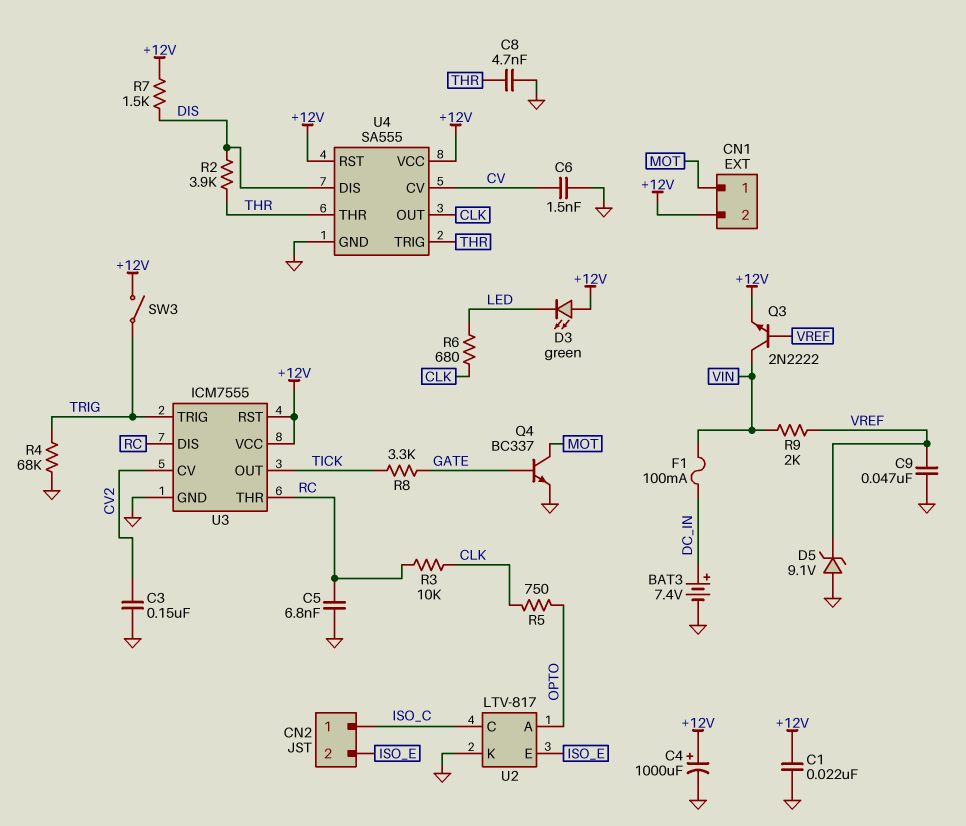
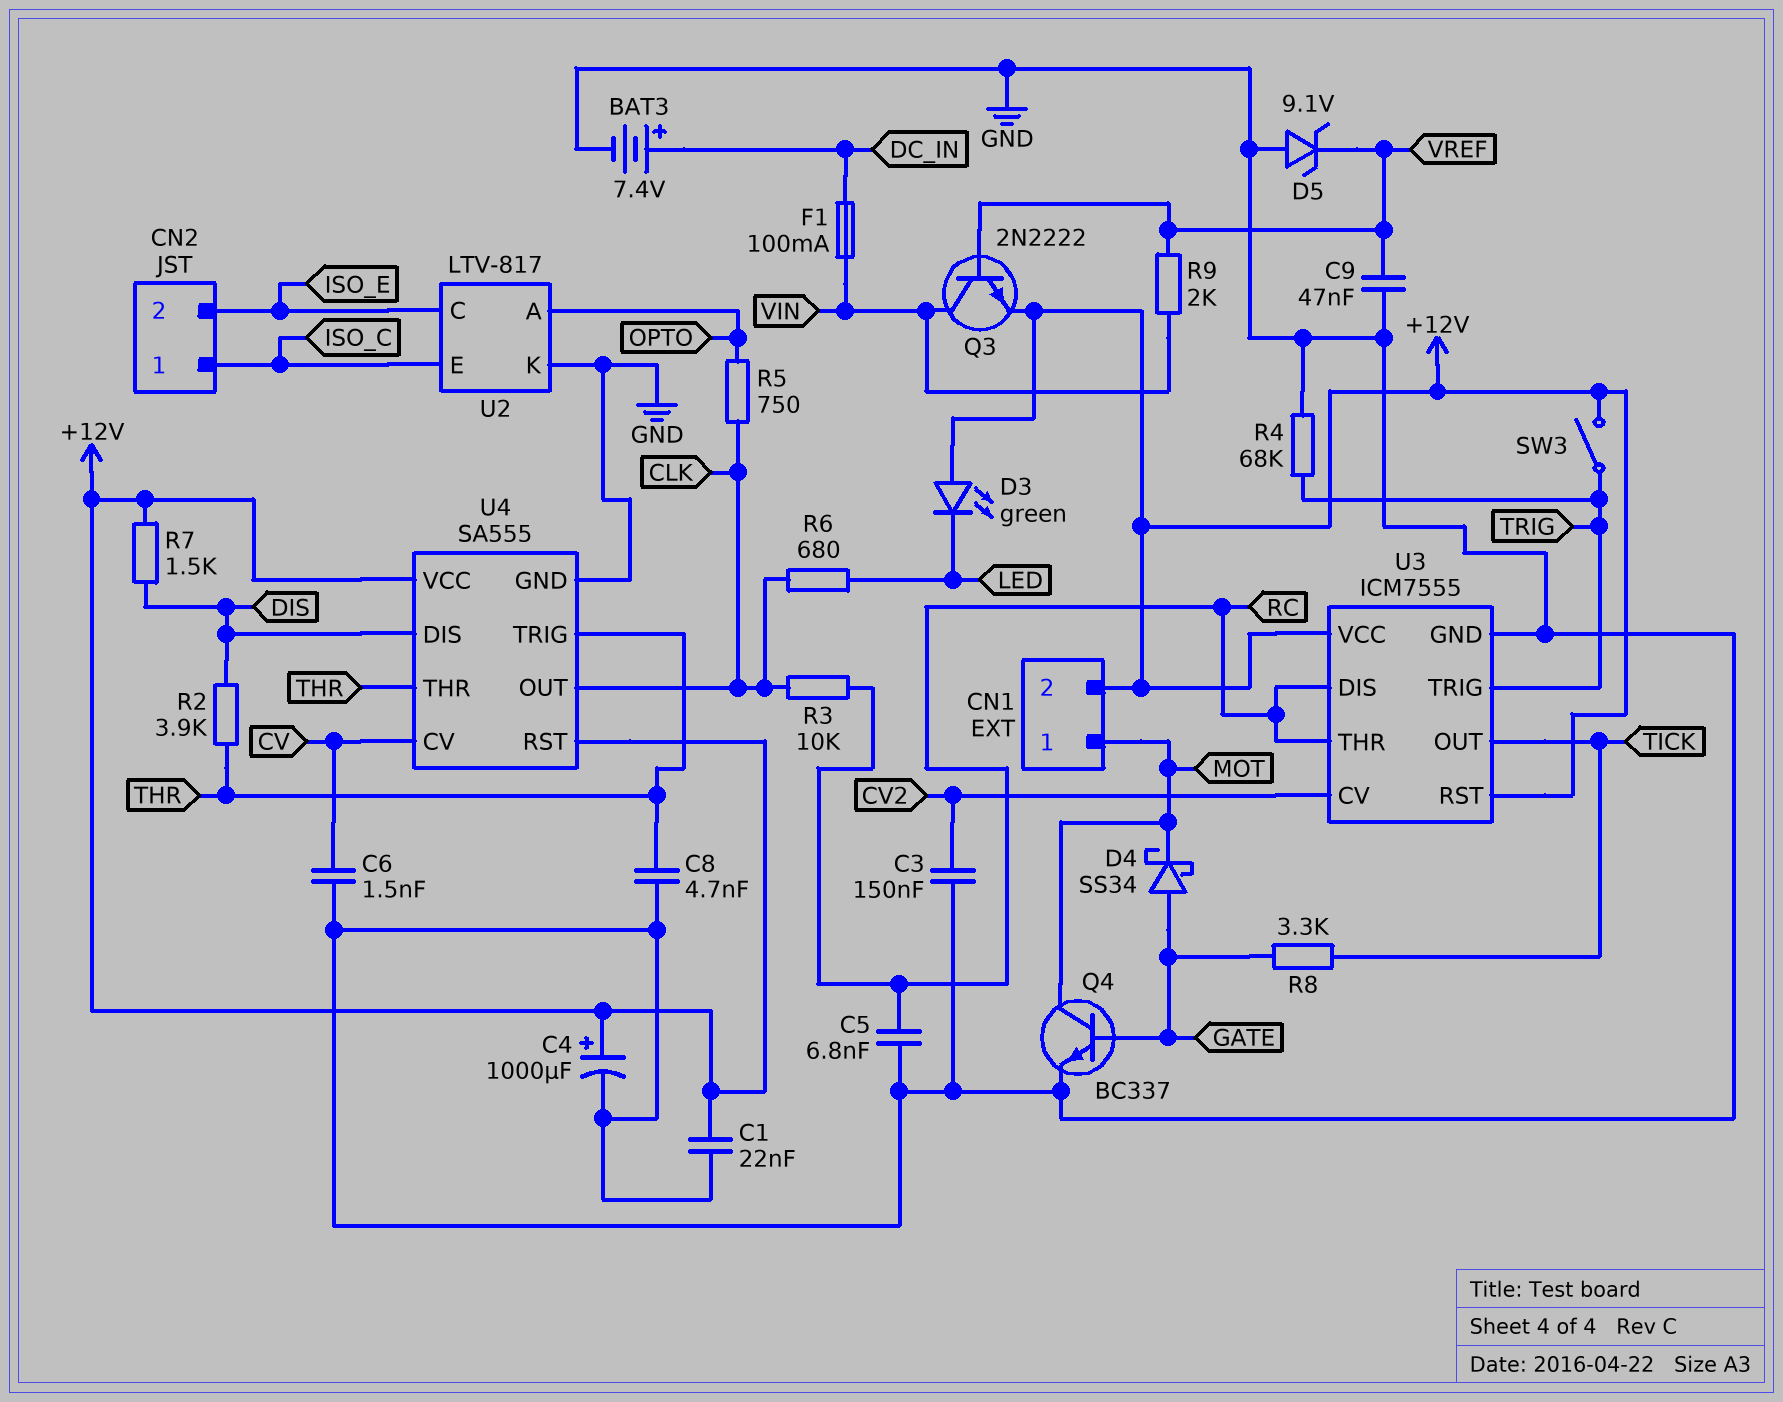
D4: none -> schottky SS34 (A GATE, K MOT)
U2 pin C: ISO_C -> ISO_E
U2 pin E: ISO_E -> ISO_C

